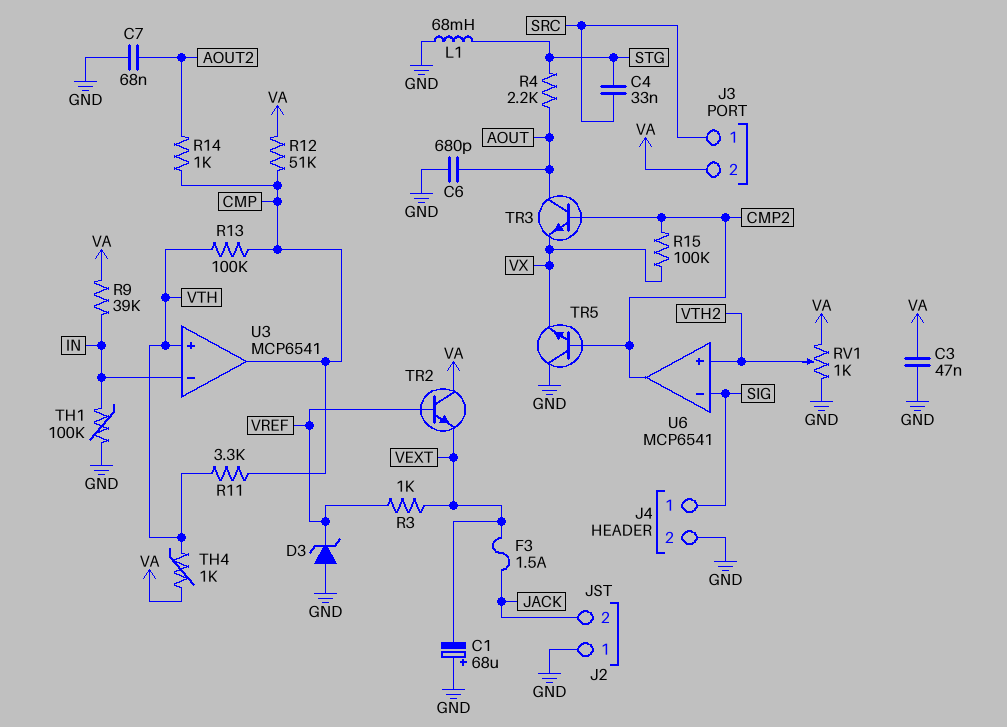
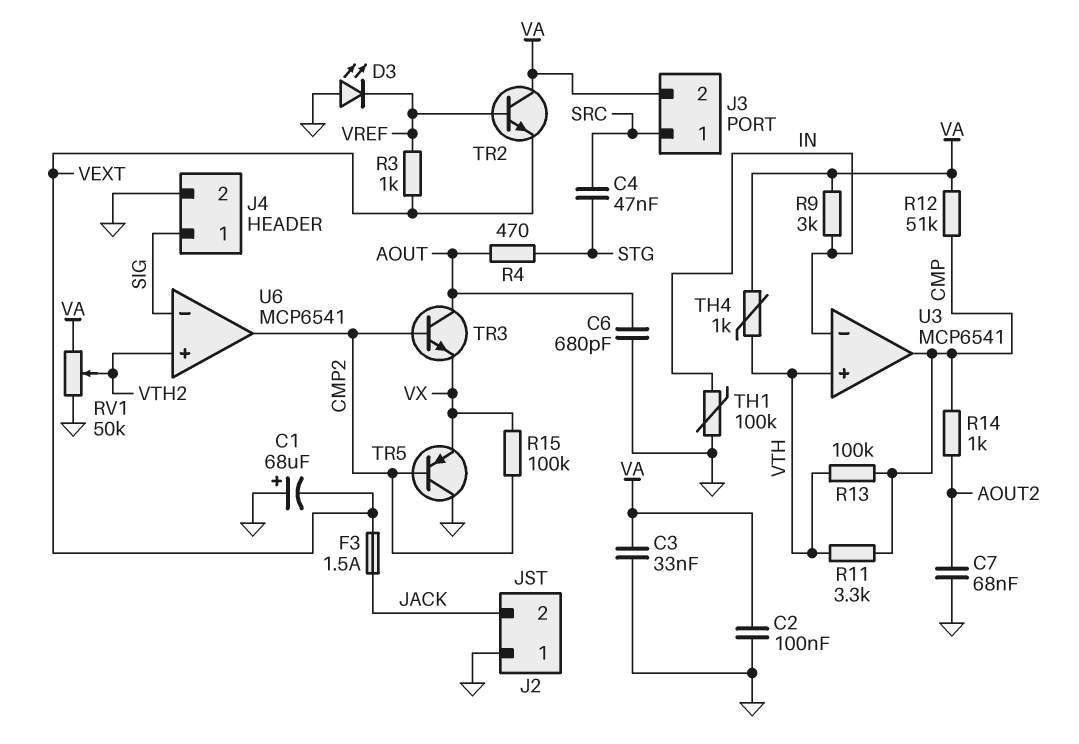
C2: none -> 100nF (GND, VA)
C3: 47nF (GND, VA) -> 33nF (GND, VA)
C4: 33nF (SRC, STG) -> 47nF (SRC, STG)
D3: zener (A GND, K VREF) -> LED (A GND, K VREF)
L1: 68mH (GND, STG) -> none
R4: 2.2k (AOUT, STG) -> 470 (AOUT, STG)
R9: 39k (IN, VA) -> 3k (IN, VA)
RV1: 1k (GND, VA, wiper VTH2) -> 50k (GND, VA, wiper VTH2)
TR5: NPN (B CMP2, C GND, E VX) -> PNP (B CMP2, C GND, E VX)

